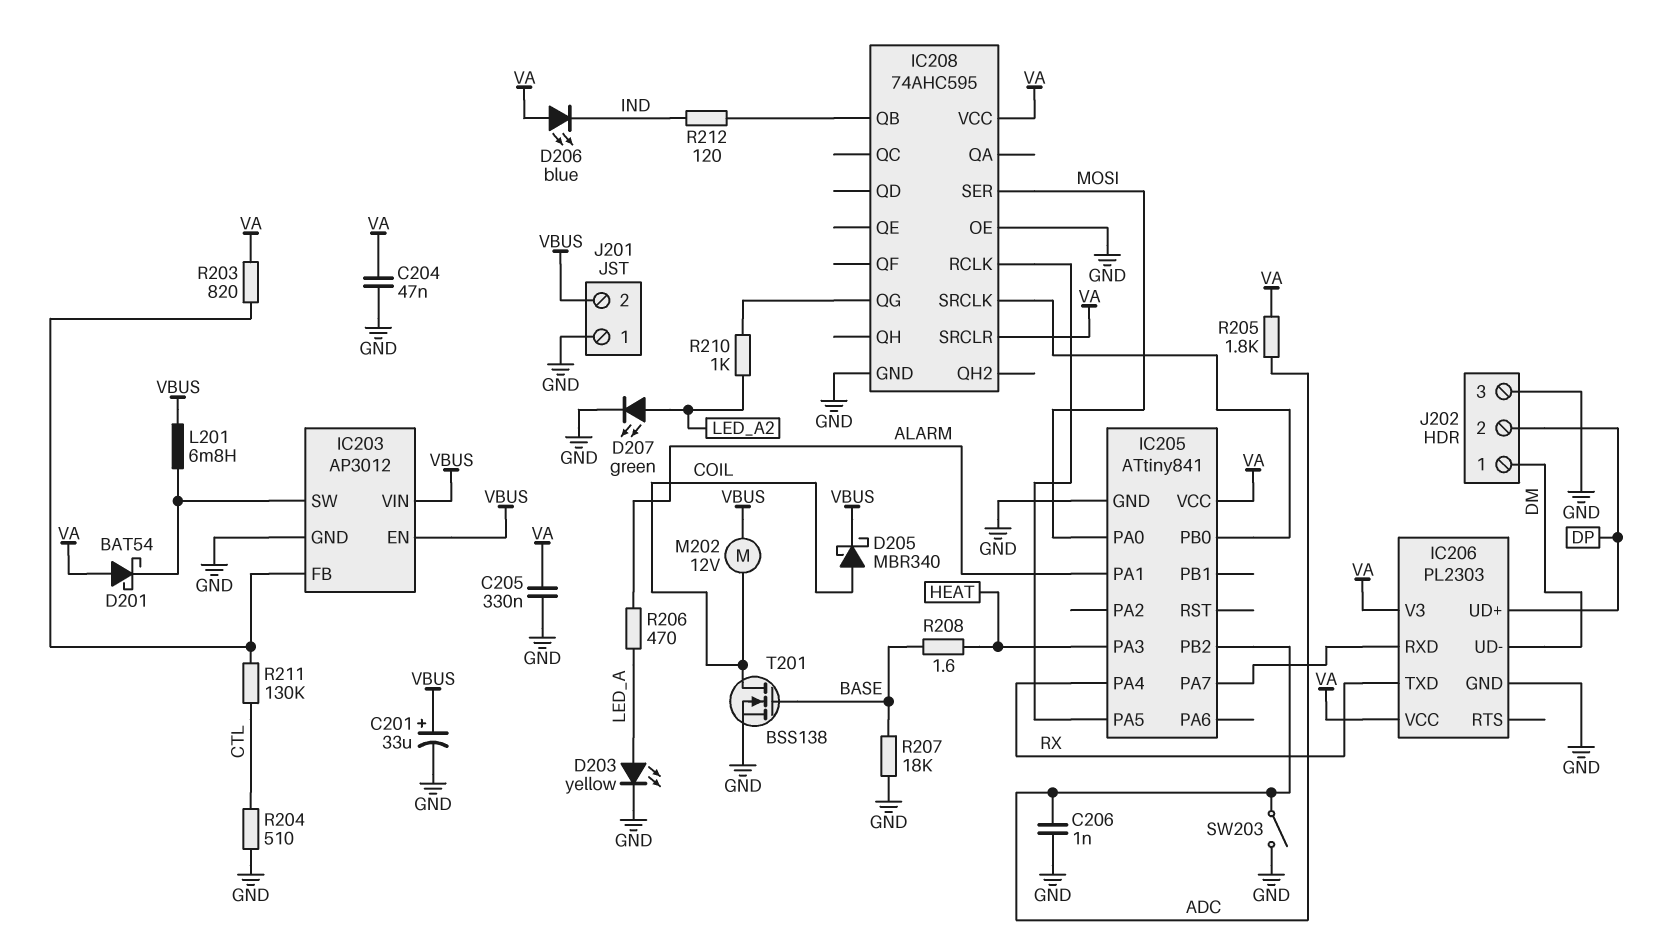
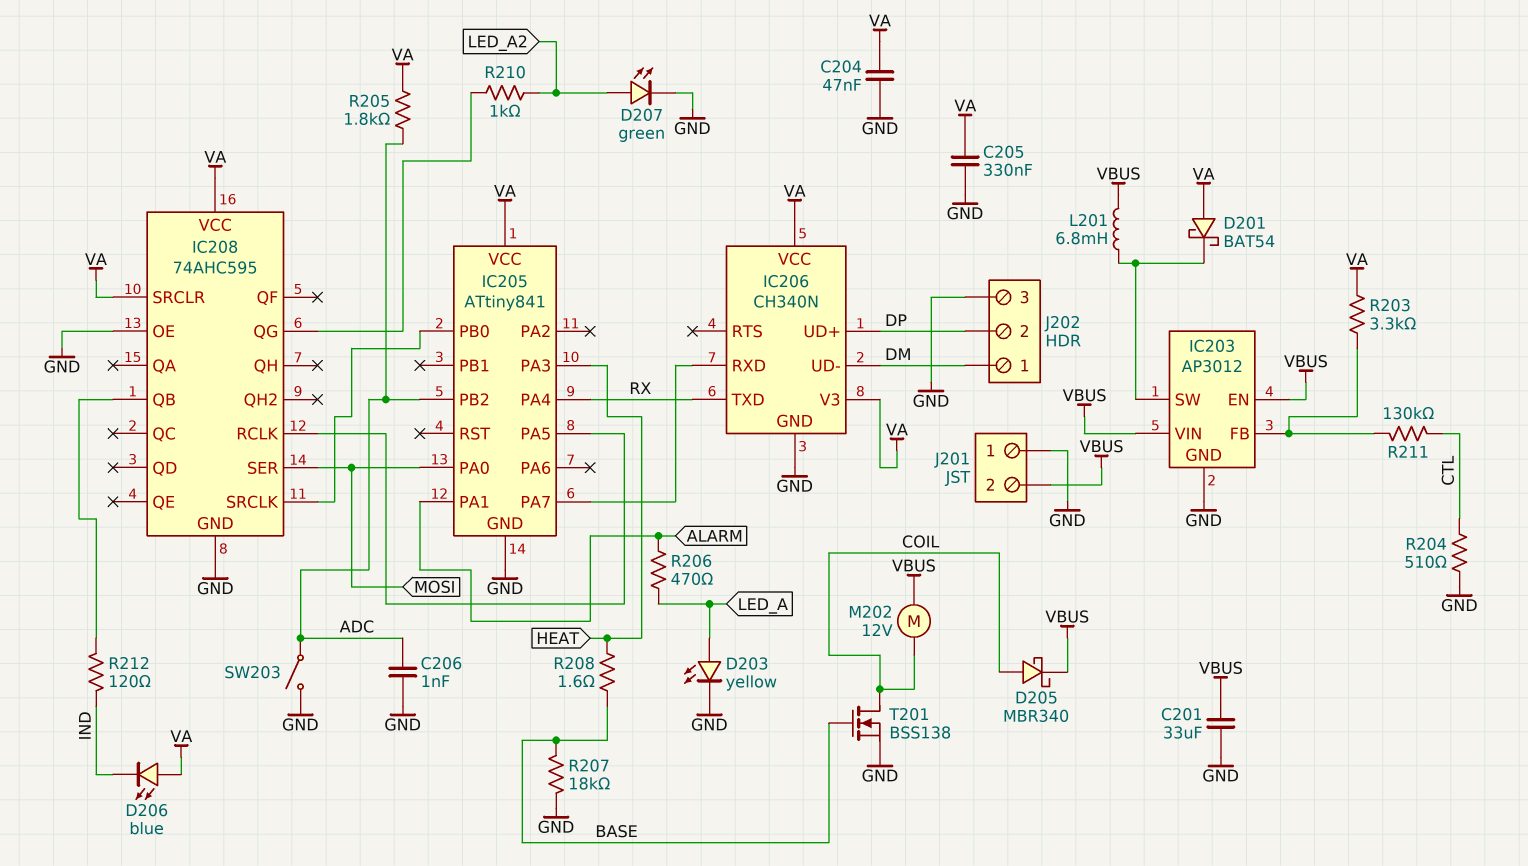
C201: 33uF (plus VBUS, minus GND) -> 33uF (GND, VBUS)
IC206: PL2303 -> CH340N
R203: 820 (IC203/FB, VA) -> 3.3k (IC203/FB, VA)

